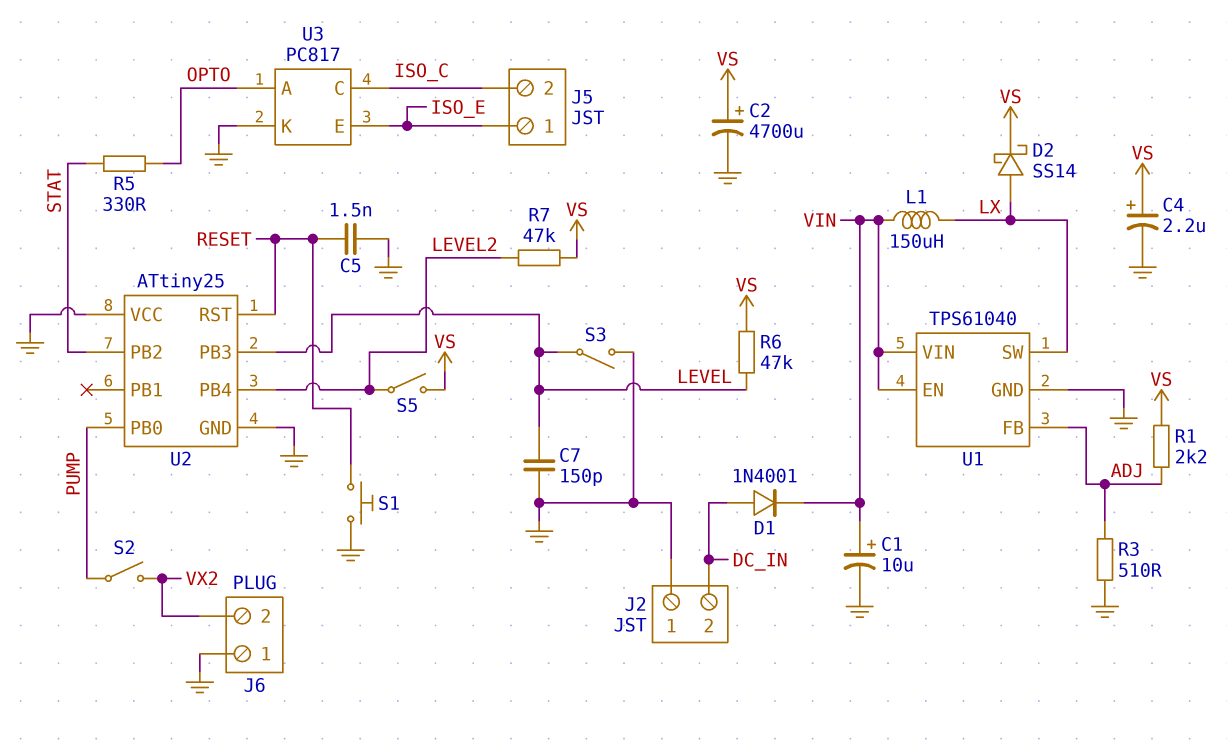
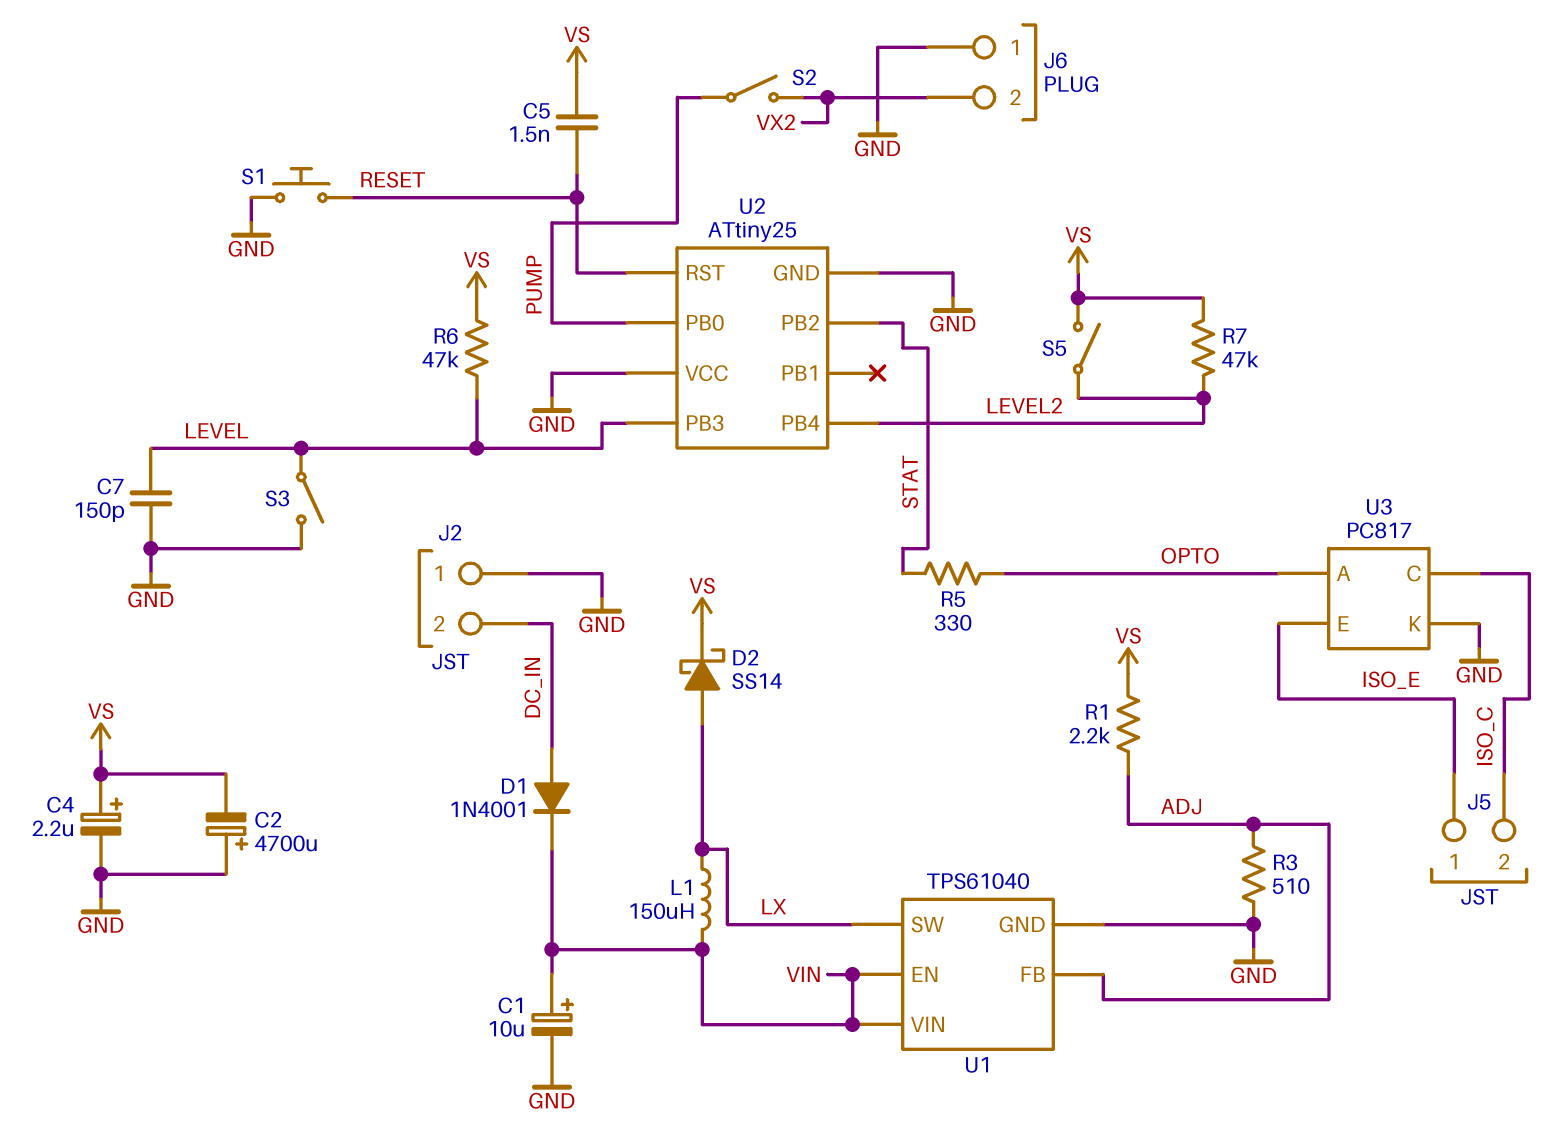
C2: 4700uF (plus VS, minus GND) -> 4700uF (plus GND, minus VS)
C5: 1.5nF (GND, RESET) -> 1.5nF (RESET, VS)

